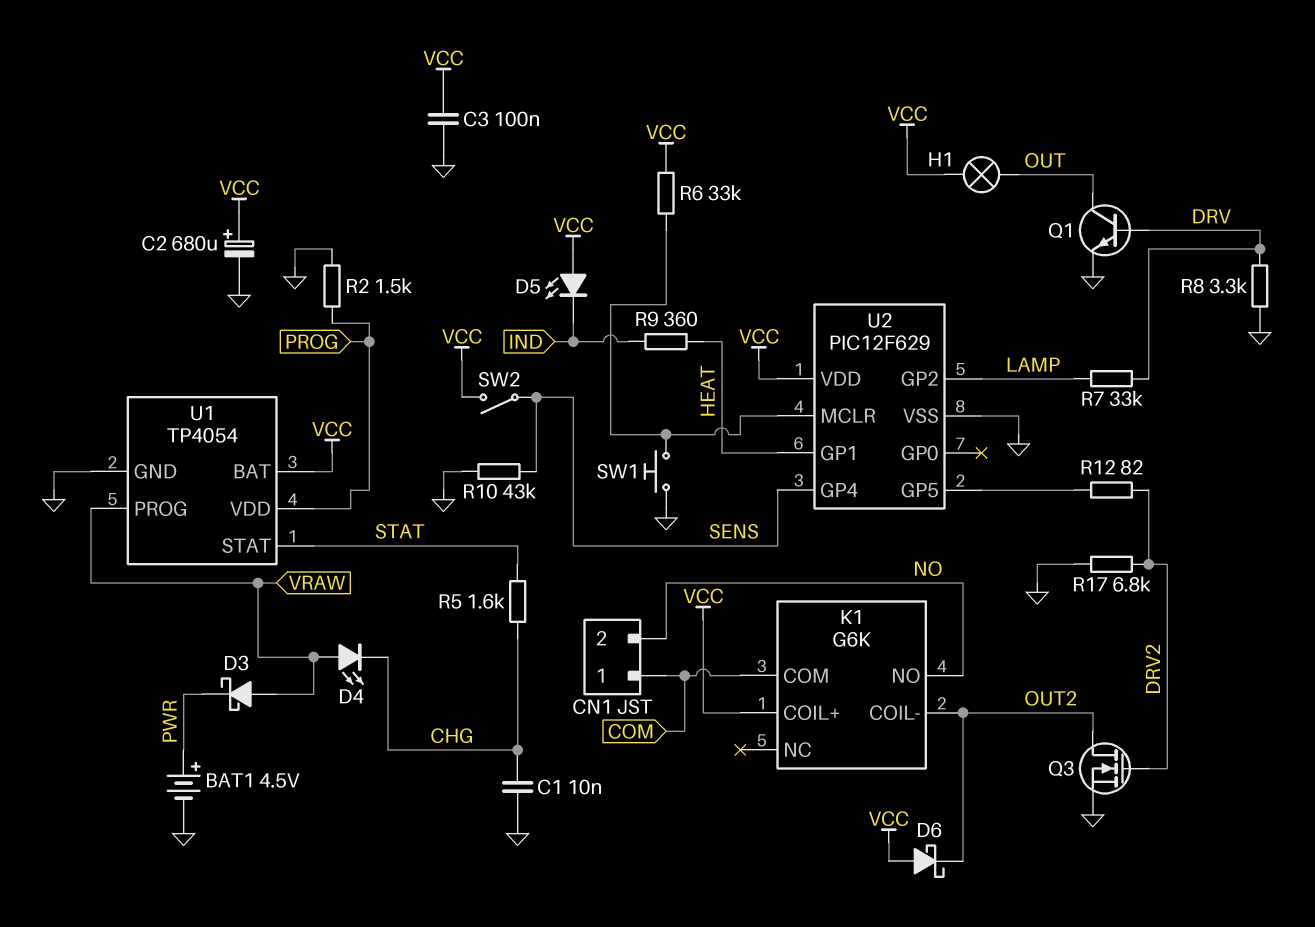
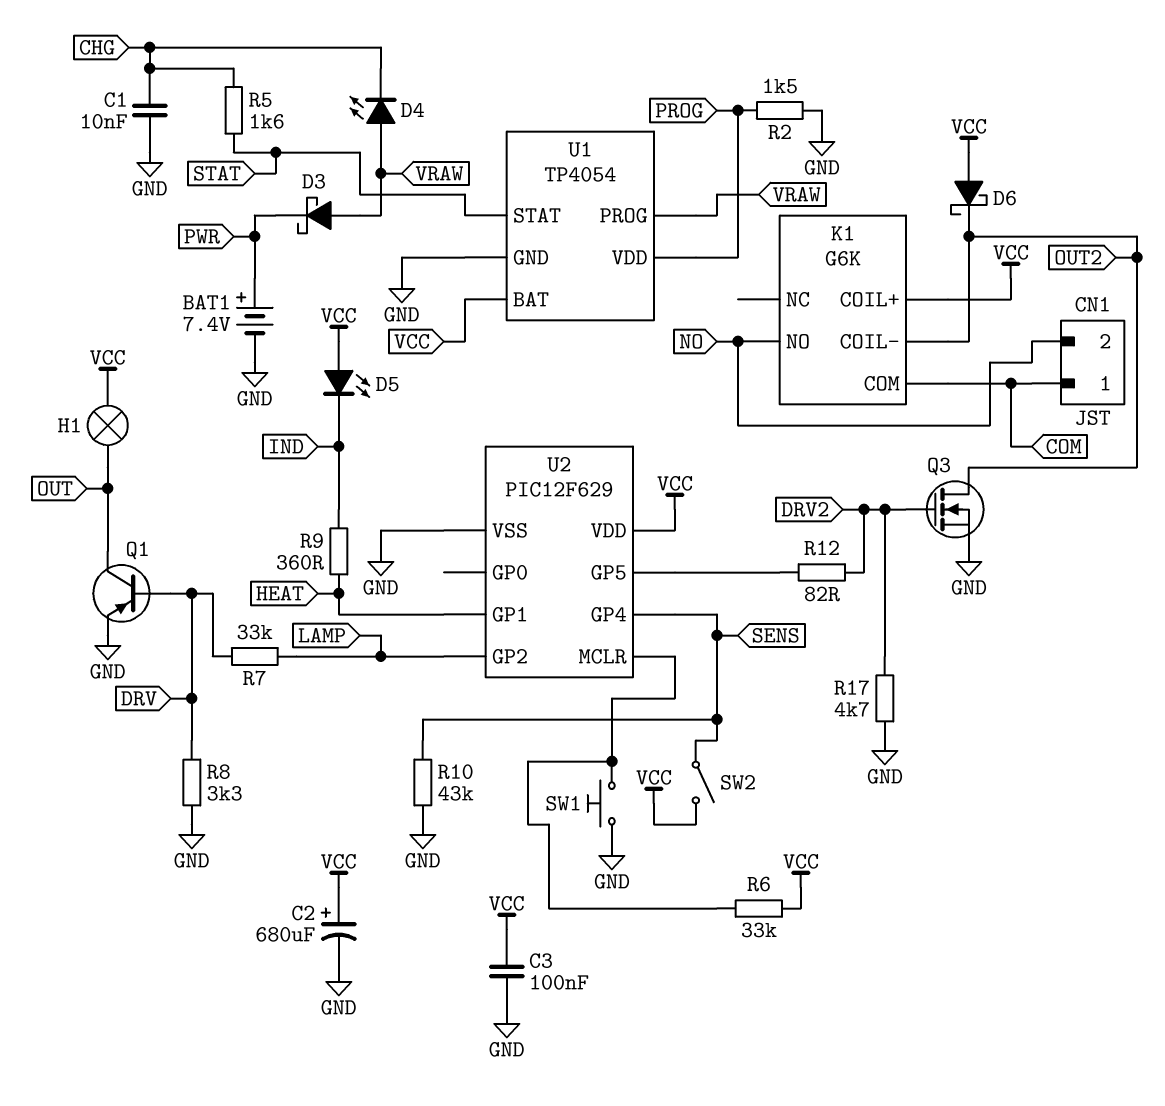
BAT1: 4.5V (plus PWR, minus GND) -> 7.4V (plus PWR, minus GND)
Q1: NPN (B DRV, C OUT, E GND) -> PNP (B DRV, C OUT, E GND)
R17: 6.8k (DRV2, GND) -> 4.7k (DRV2, GND)

